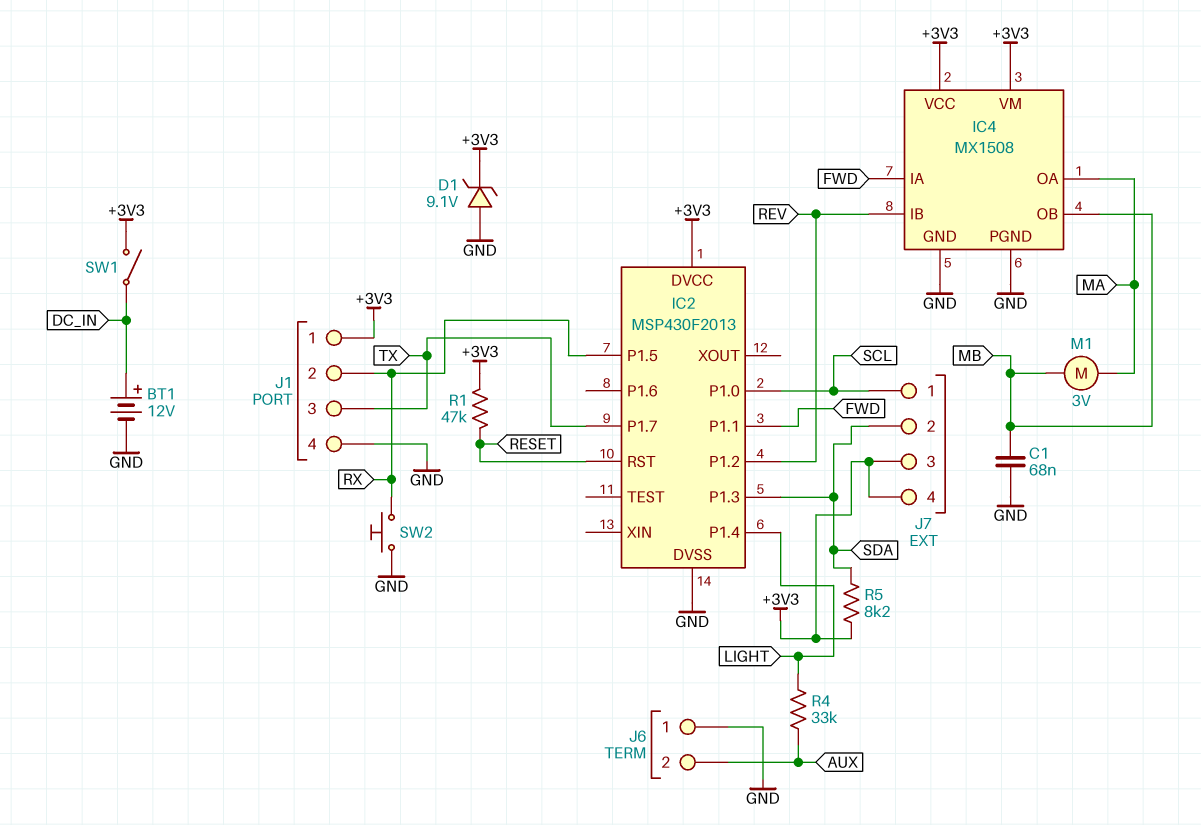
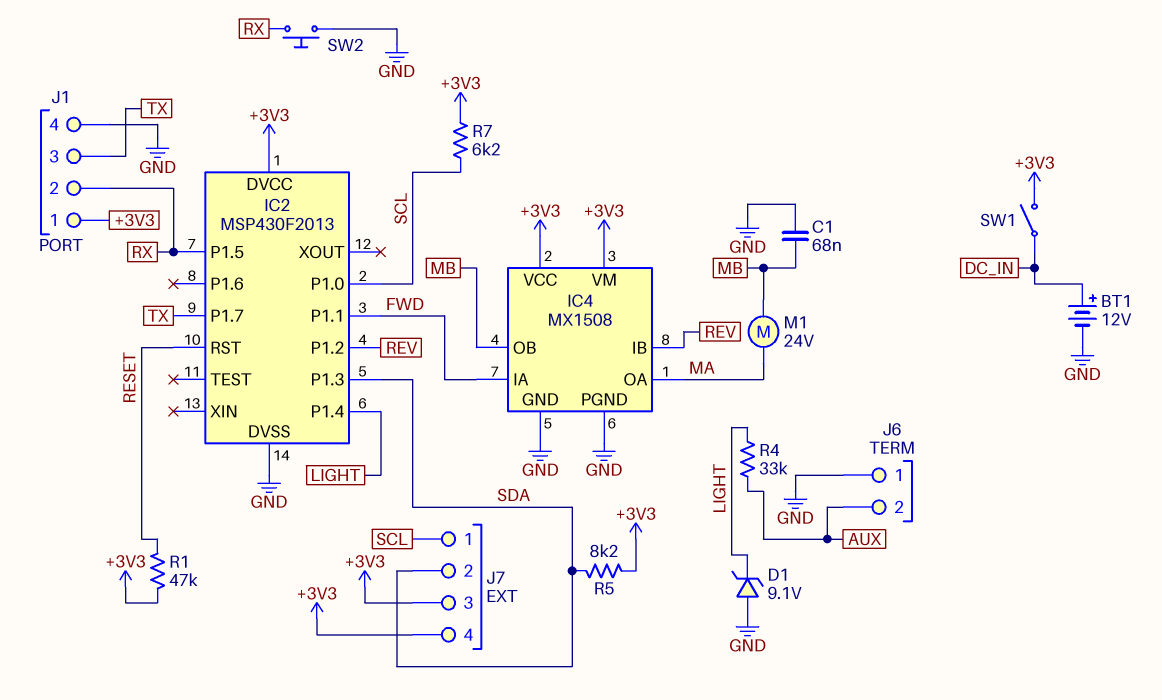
D1: zener 9.1V (A GND, K +3V3) -> zener 9.1V (A GND, K LIGHT)
M1: motor 3V (MA, MB) -> motor 24V (MA, MB)
R7: none -> 6.2k (+3V3, SCL)

